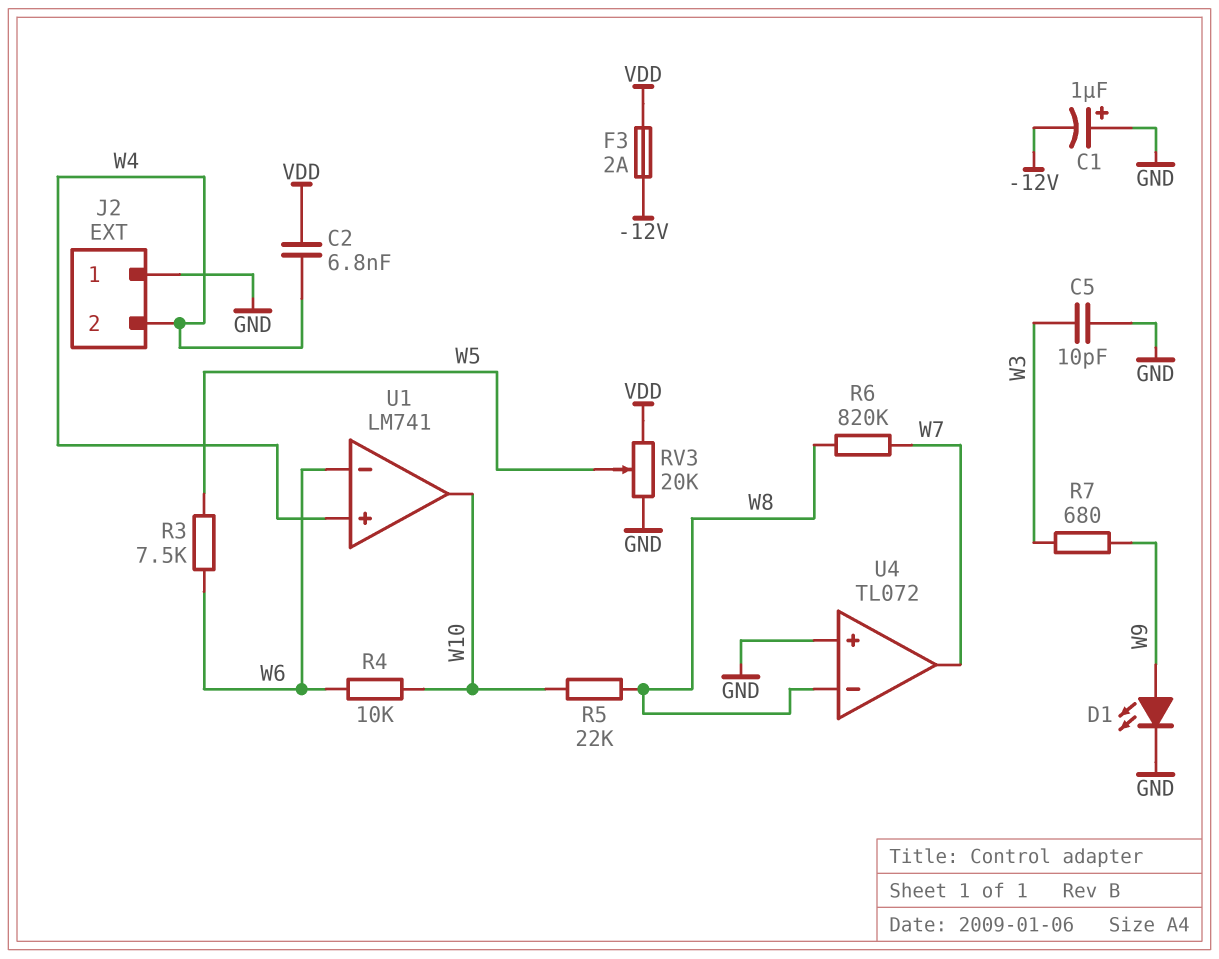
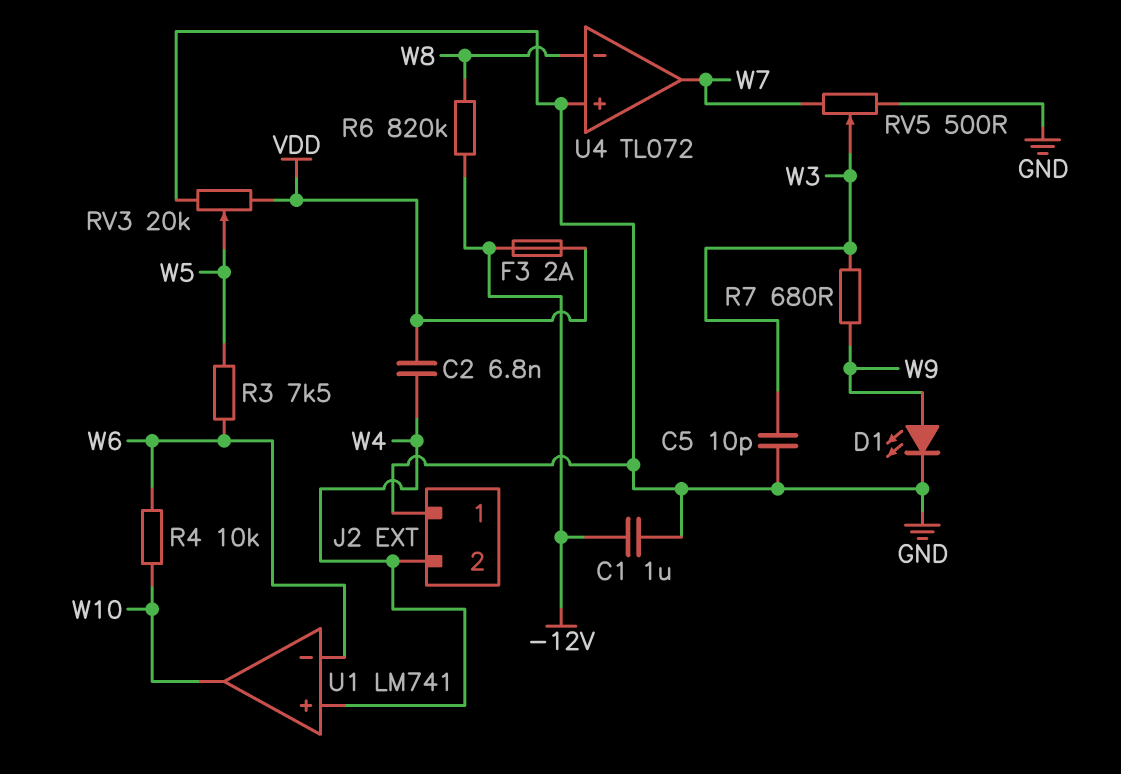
C1: 1uF (plus GND, minus -12V) -> 1uF (-12V, GND)
R5: 22k (W8, W10) -> none
R6: 820k (W7, W8) -> 820k (-12V, W8)
RV5: none -> 500 (GND, W7, wiper W3)

